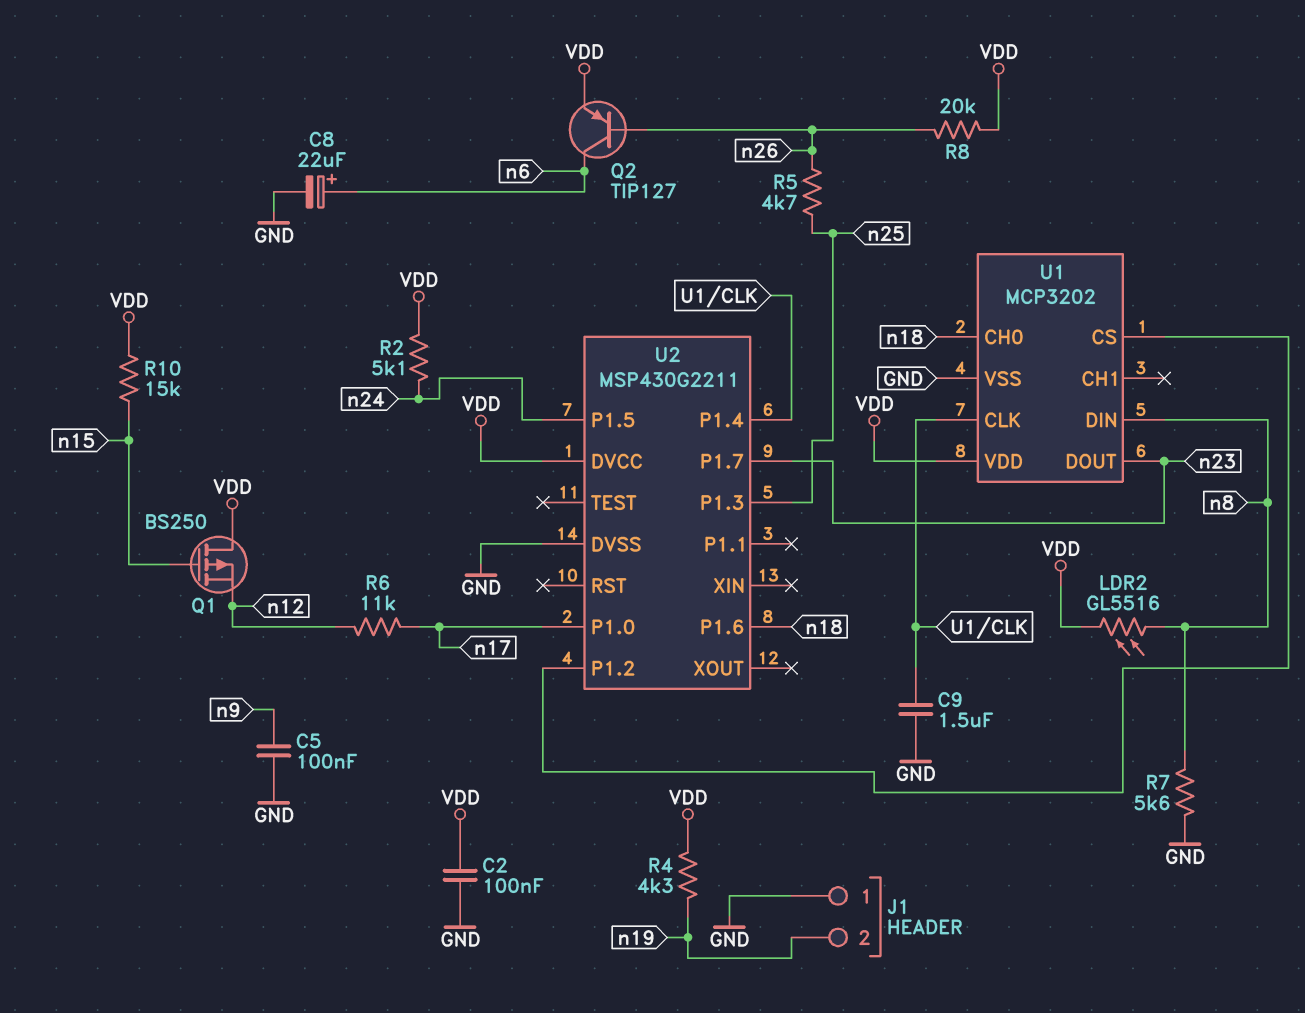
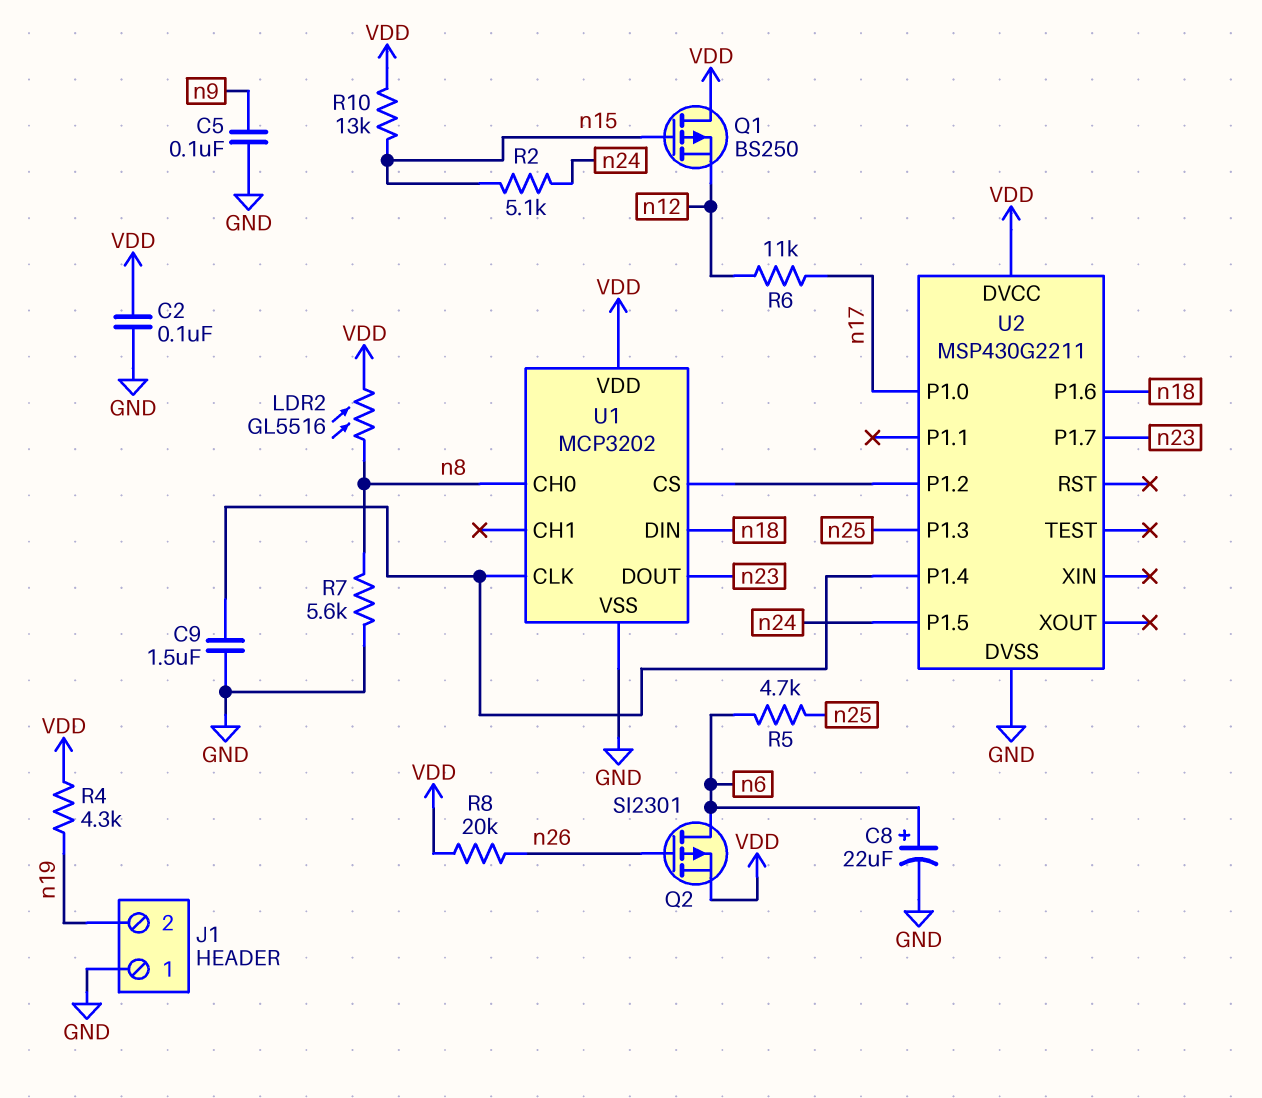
Q2: PNP TIP127 (B n26, C n6, E VDD) -> PMOS SI2301 (G n26, D n6, S VDD)
R2: 5.1k (VDD, n24) -> 5.1k (n15, n24)
R5: 4.7k (n25, n26) -> 4.7k (n6, n25)
R10: 15k (VDD, n15) -> 13k (VDD, n15)
U1 pin CH0: n18 -> n8
U1 pin DIN: n8 -> n18

